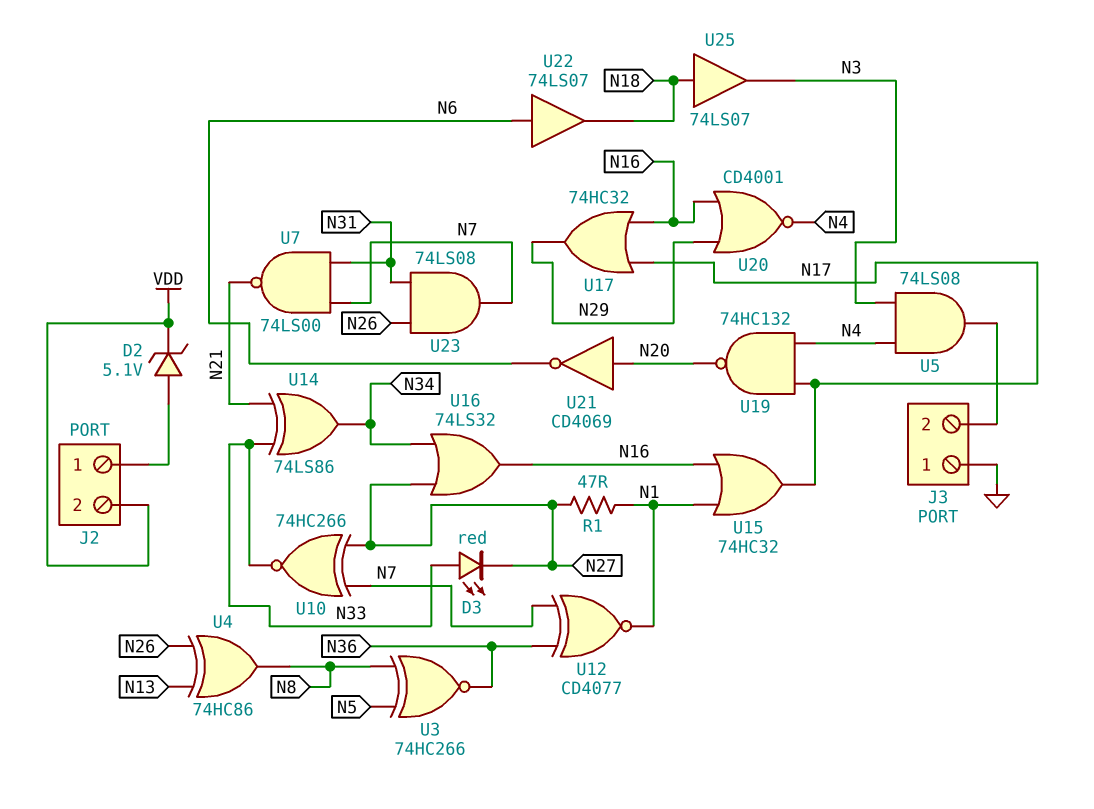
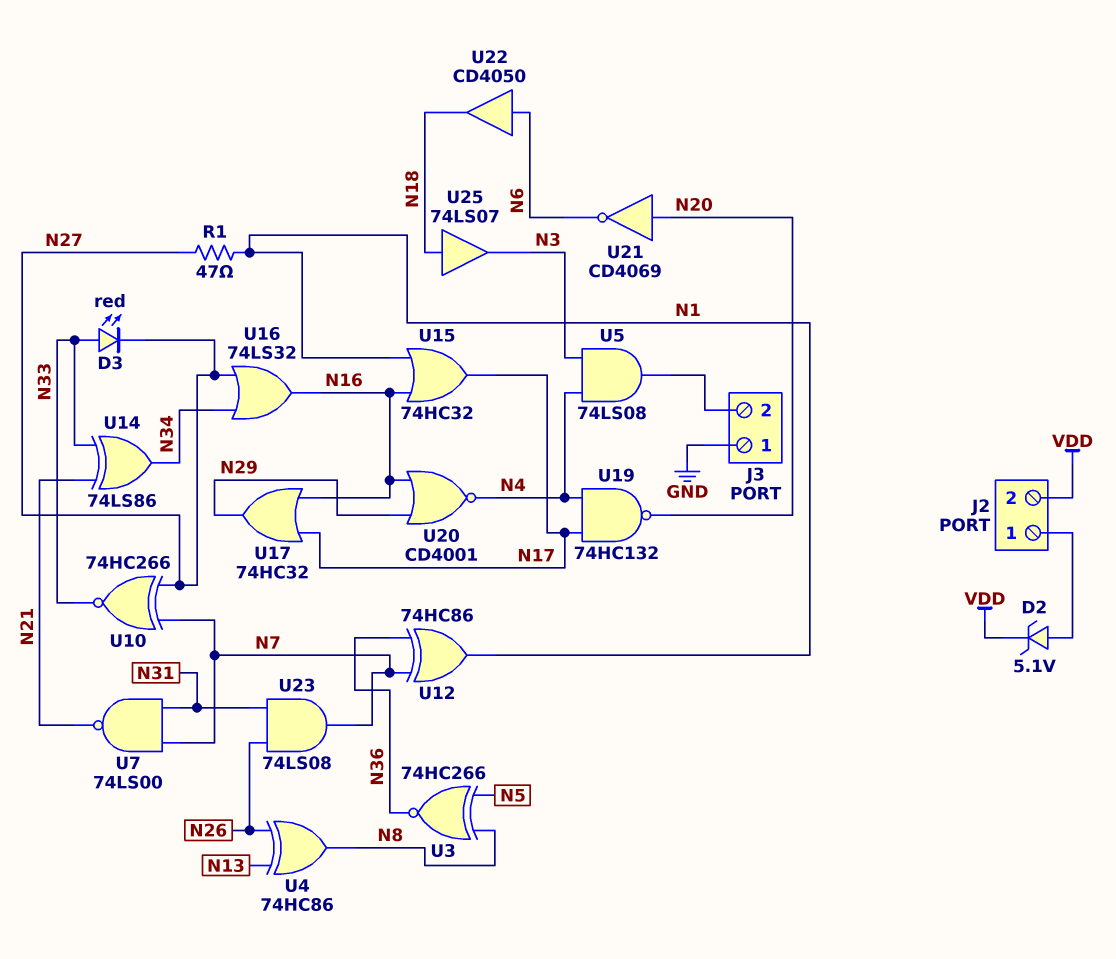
U12: XNOR CD4077 (in N7, in N36, out N1) -> XOR 74HC86 (in N7, in N36, out N1)
U22: buffer 74LS07 (in N6, out N18) -> buffer CD4050 (in N6, out N18)

